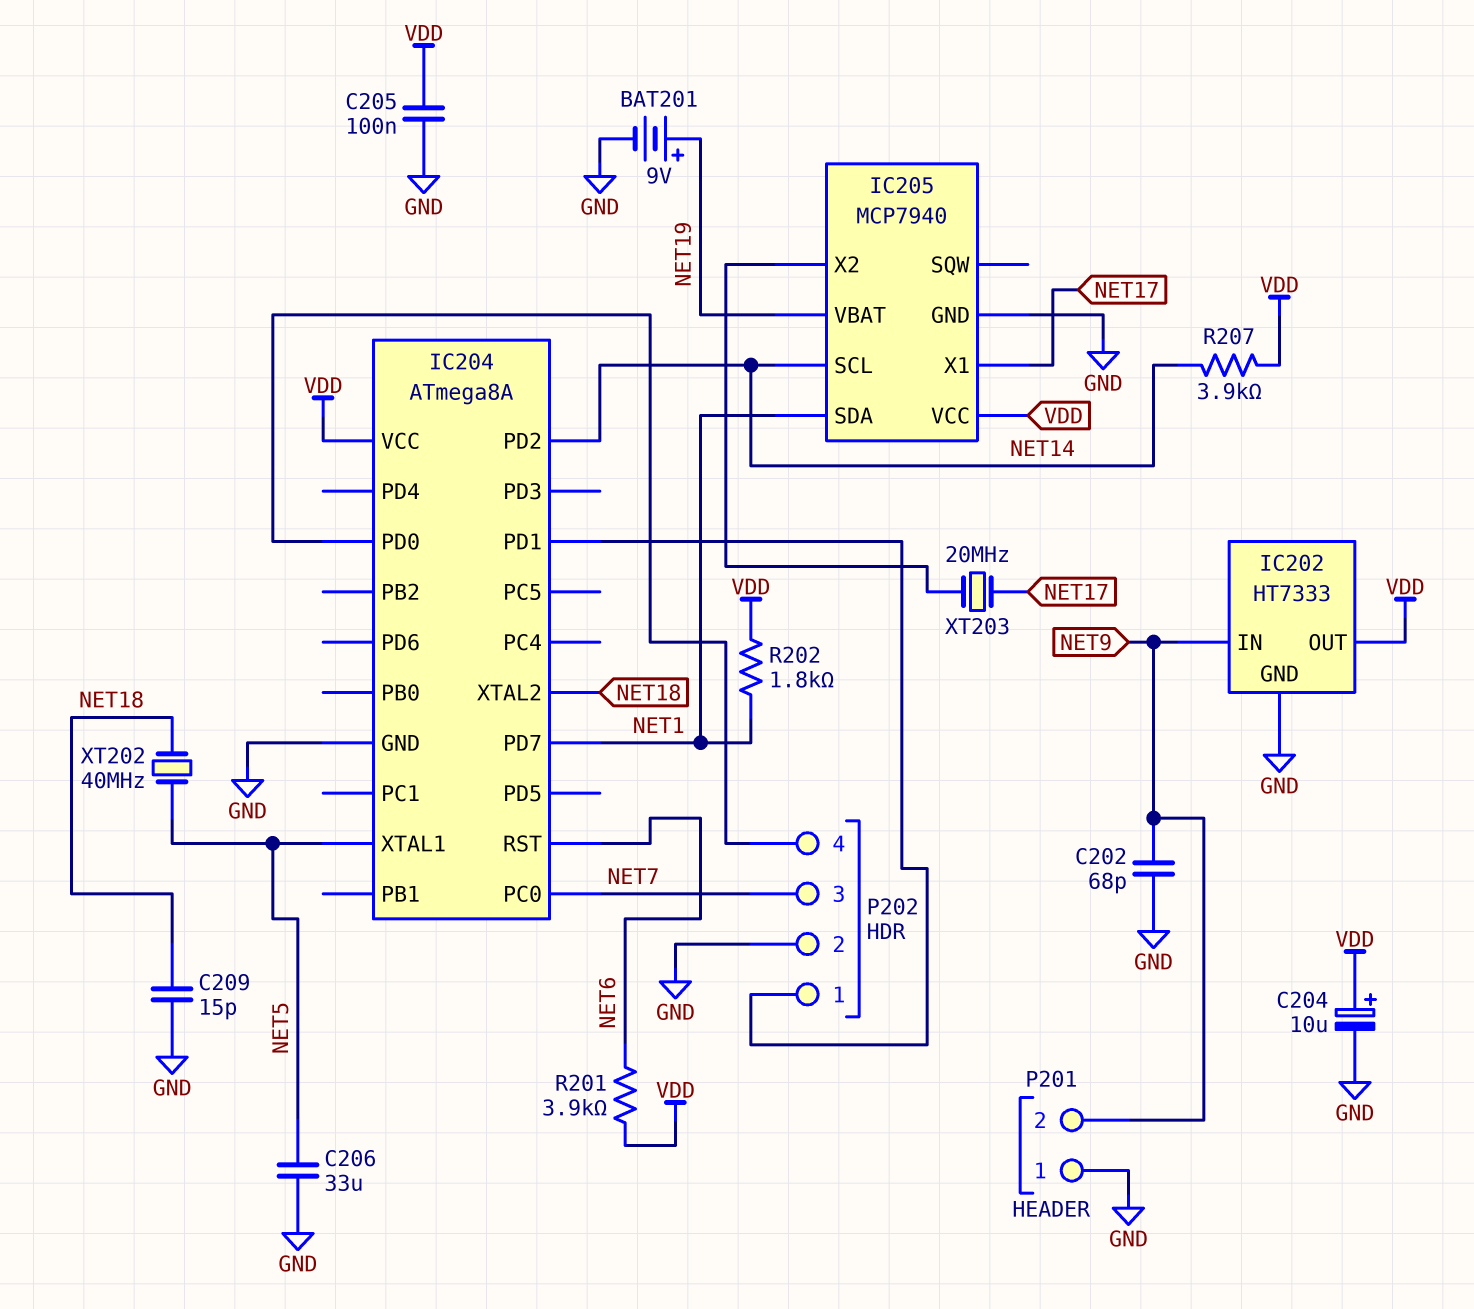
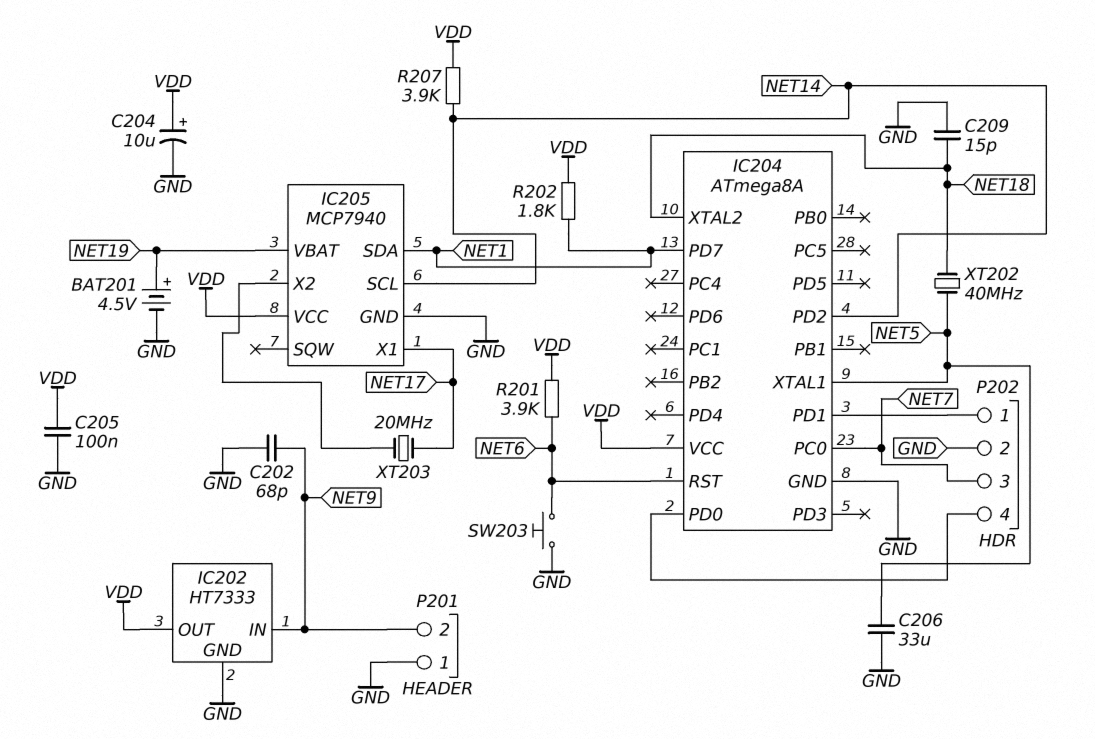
BAT201: 9V (plus NET19, minus GND) -> 4.5V (plus NET19, minus GND)
SW203: none -> button (GND, NET6)

